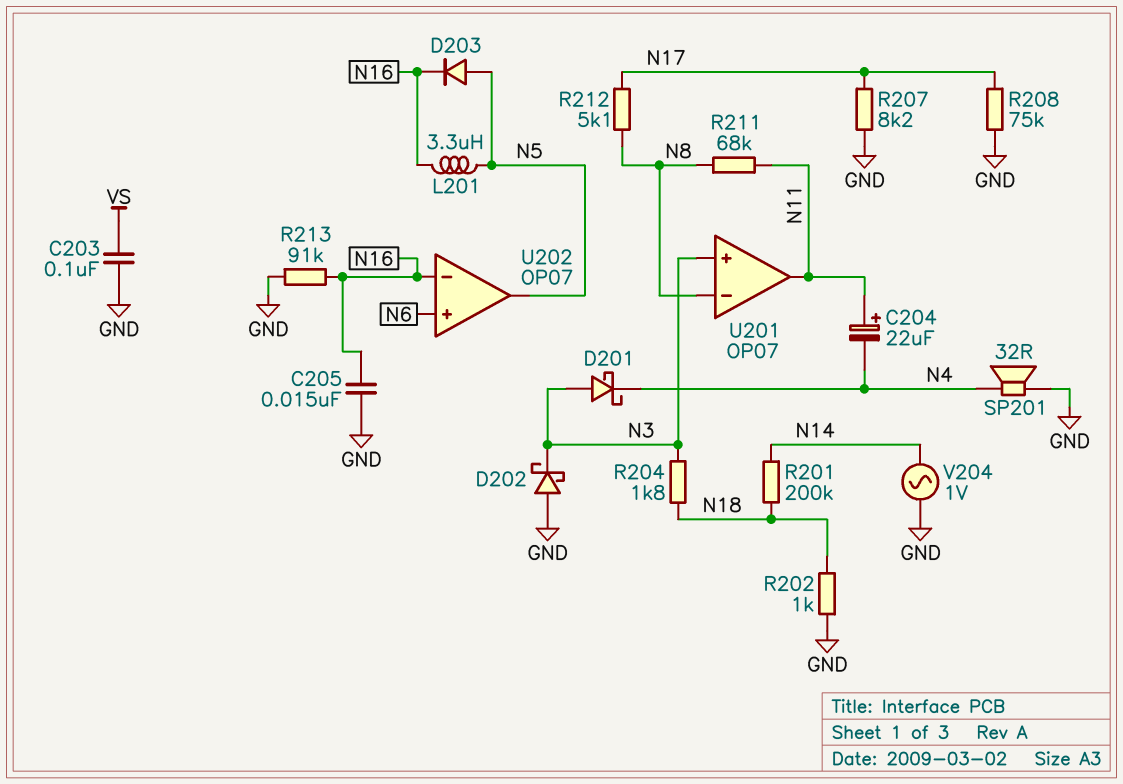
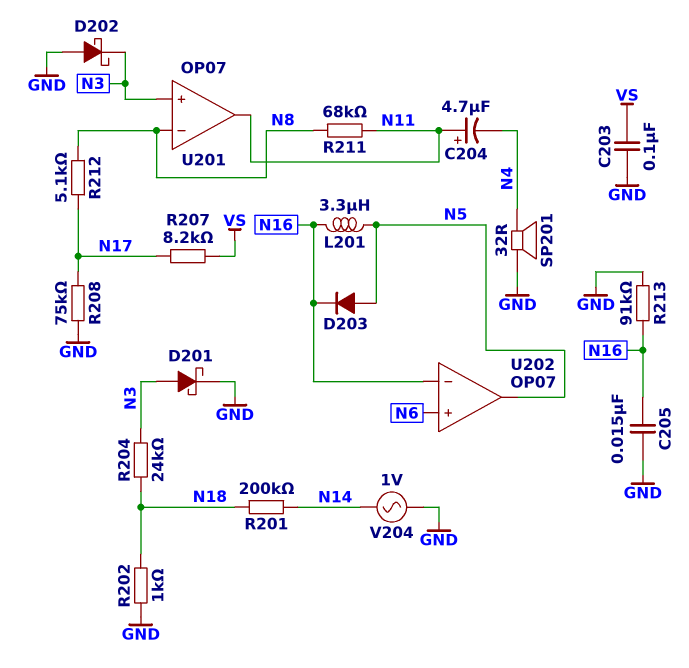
C204: 22uF (plus N11, minus N4) -> 4.7uF (plus N11, minus N4)
D201: schottky (A N3, K N4) -> schottky (A N3, K GND)
R204: 1.8k (N3, N18) -> 24k (N3, N18)
R207: 8.2k (GND, N17) -> 8.2k (N17, VS)

